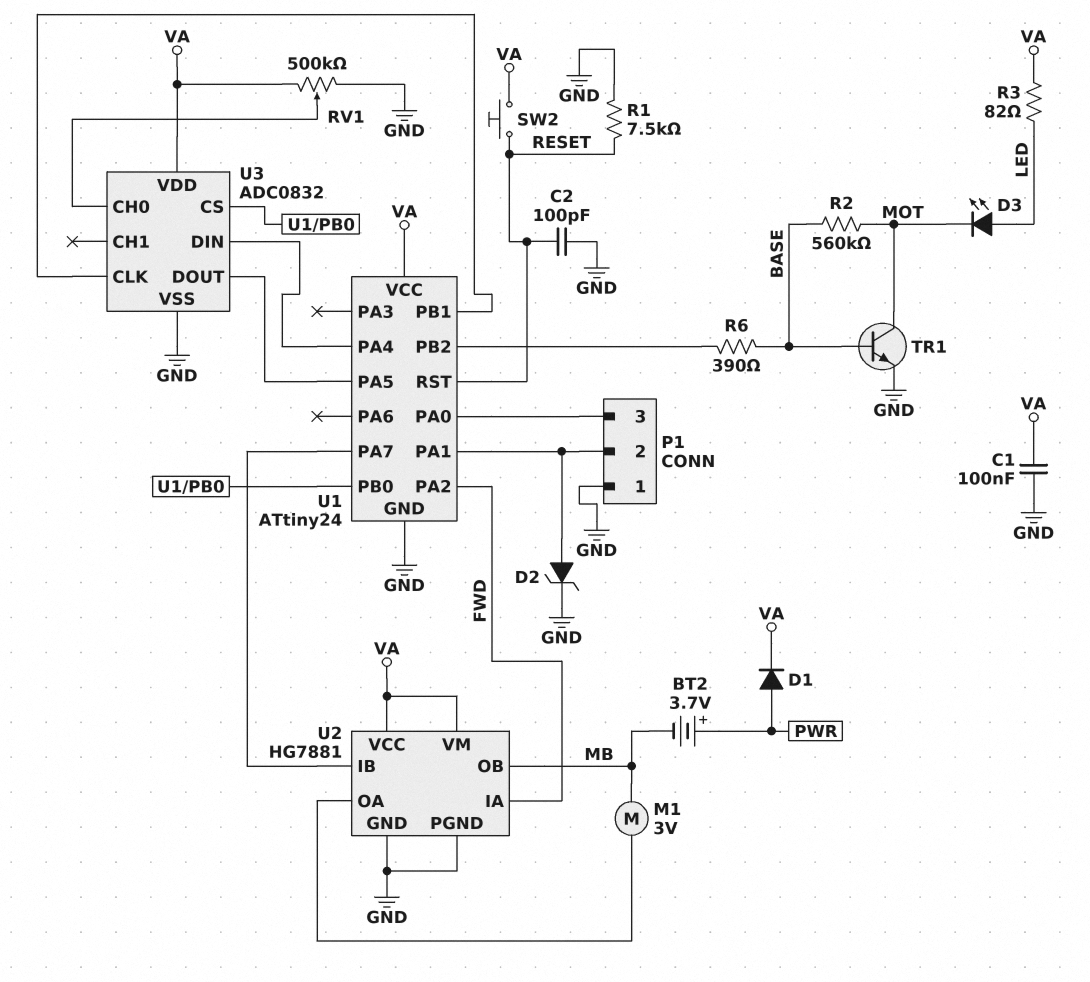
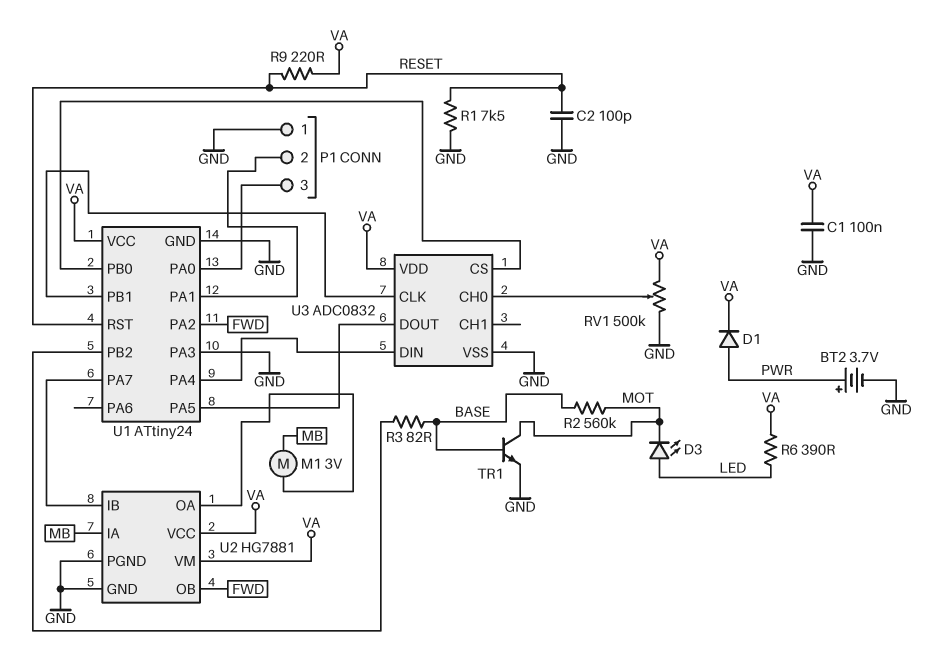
BT2: 3.7V (plus PWR, minus MB) -> 3.7V (plus PWR, minus GND)
D2: zener (A P1/2, K GND) -> none
R3: 82 (LED, VA) -> 82 (BASE, U1/PB2)
R6: 390 (BASE, U1/PB2) -> 390 (LED, VA)
R9: none -> 220 (RESET, VA)
SW2: button (RESET, VA) -> none
U1 pin PA3: none -> GND
U2 pin IA: FWD -> MB
U2 pin OB: MB -> FWD

